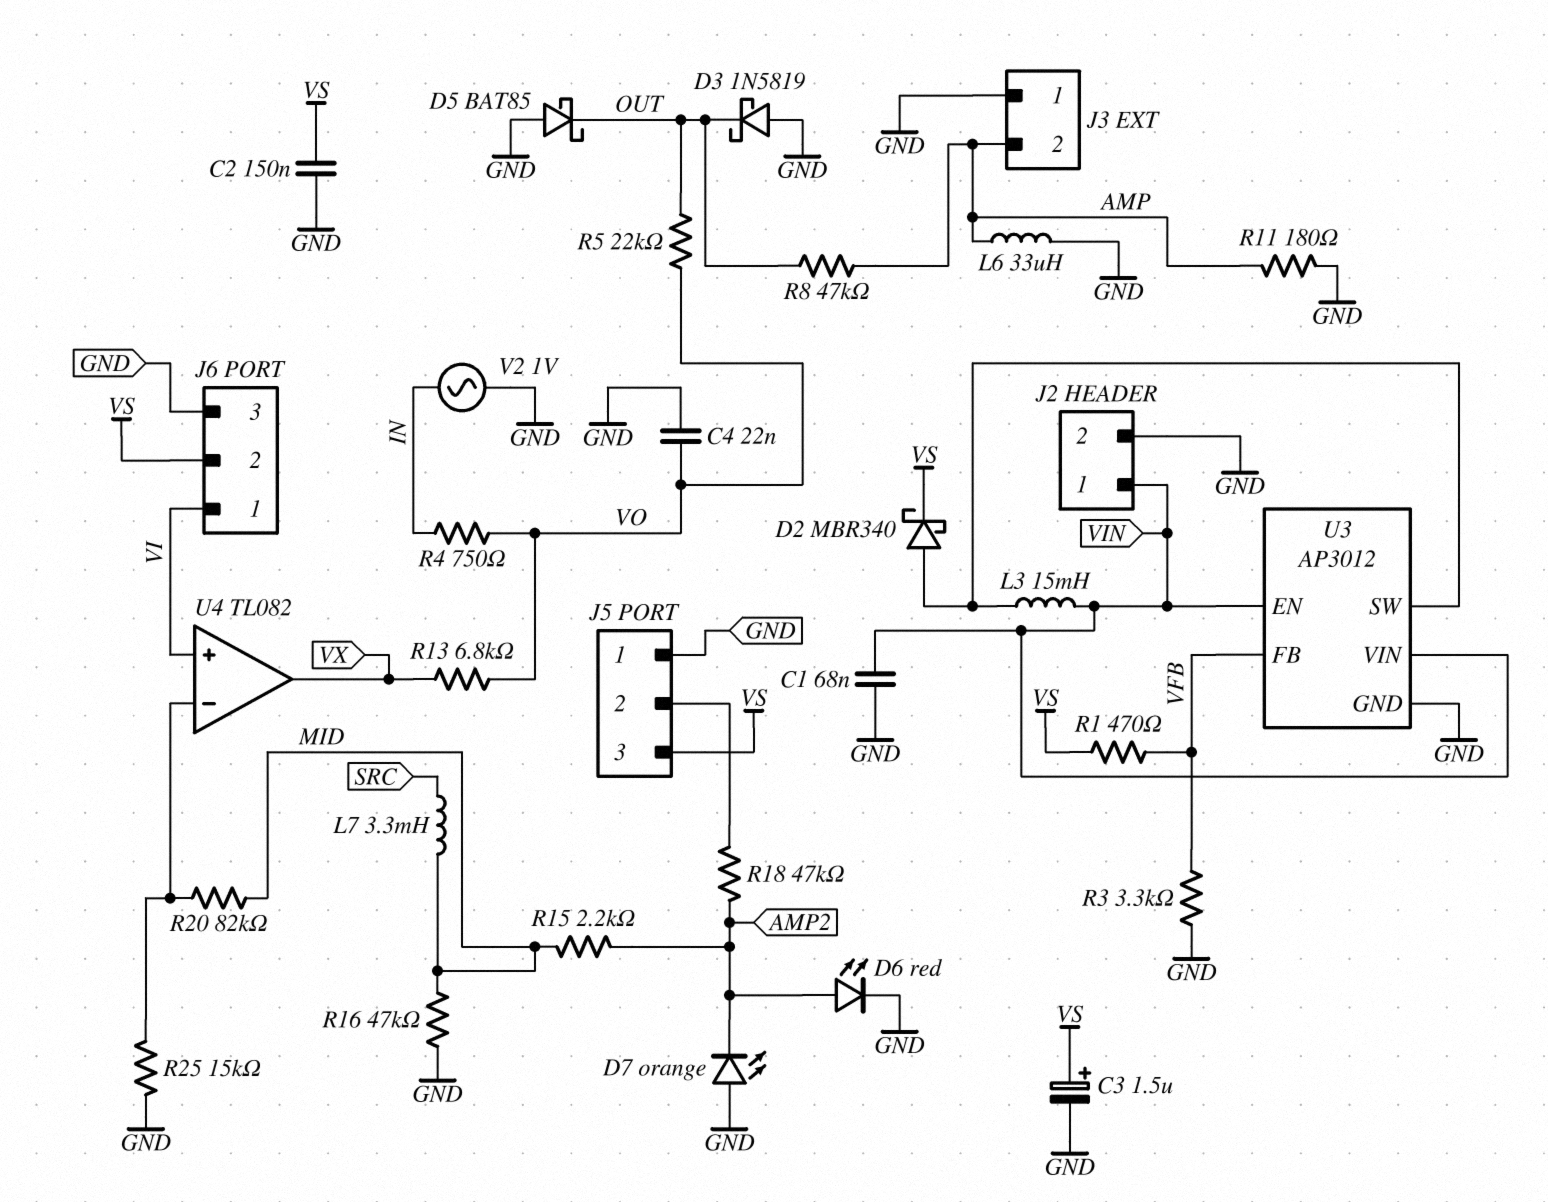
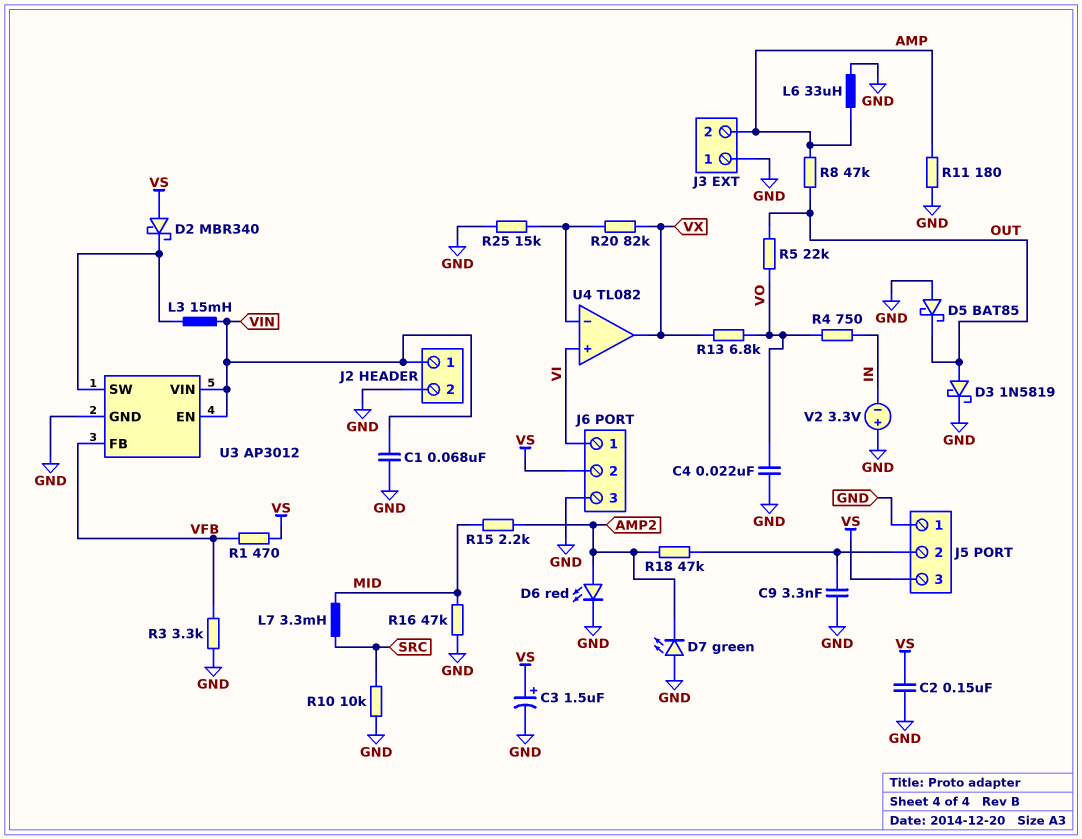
C9: none -> 3.3nF (GND, J5/2)
D2: schottky MBR340 (A U3/SW, K VS) -> schottky MBR340 (A VS, K U3/SW)
D3: schottky 1N5819 (A GND, K OUT) -> schottky 1N5819 (A OUT, K GND)
D7: LED orange (A GND, K AMP2) -> LED green (A GND, K AMP2)
R10: none -> 10k (GND, SRC)
R20: 82k (MID, U4/in-) -> 82k (U4/in-, VX)
V2: AC 1V (GND, IN) -> 3.3V (plus GND, minus IN)

